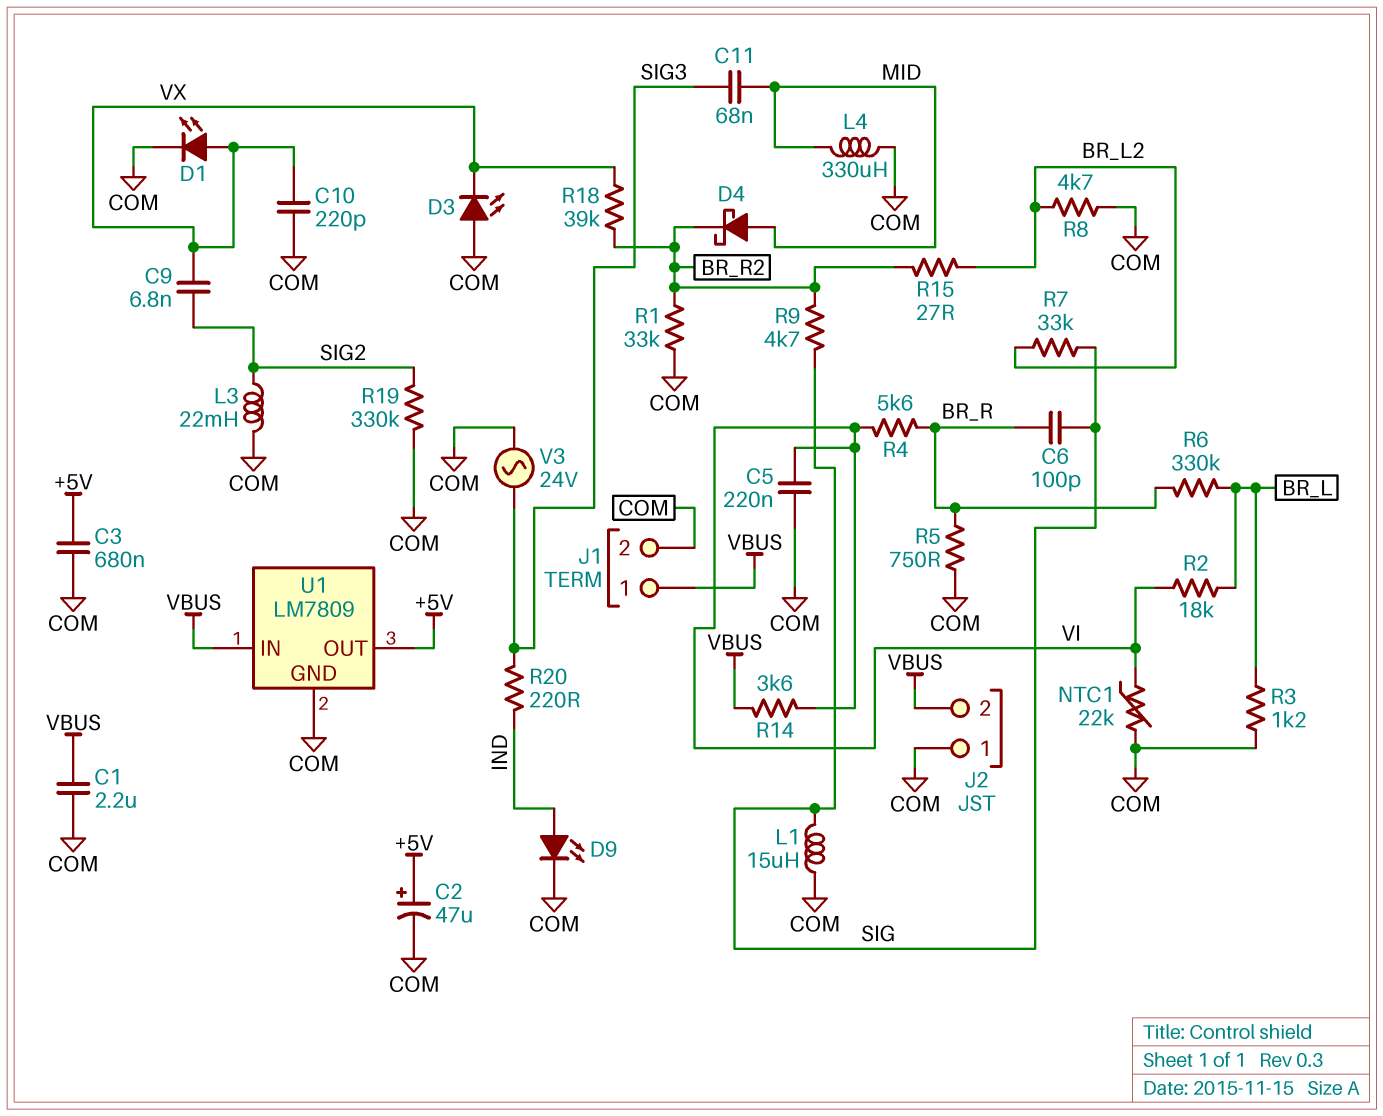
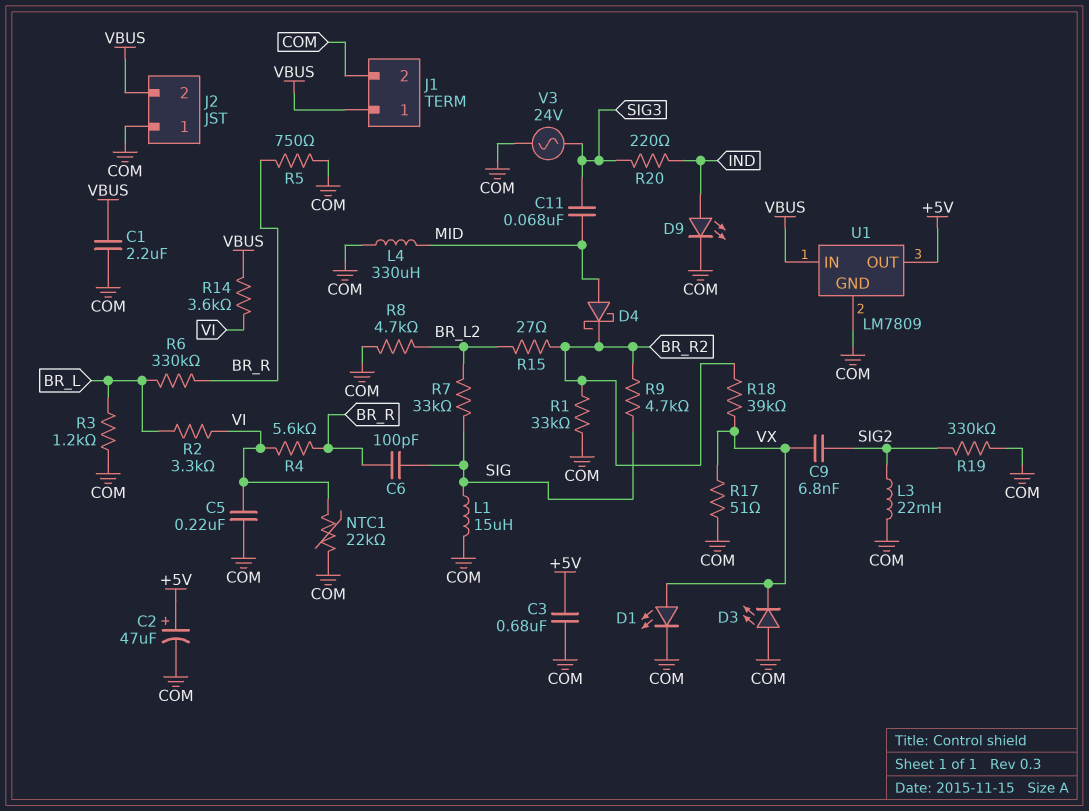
C10: 220pF (COM, VX) -> none
R2: 18k (BR_L, VI) -> 3.3k (BR_L, VI)
R17: none -> 51 (COM, VX)

